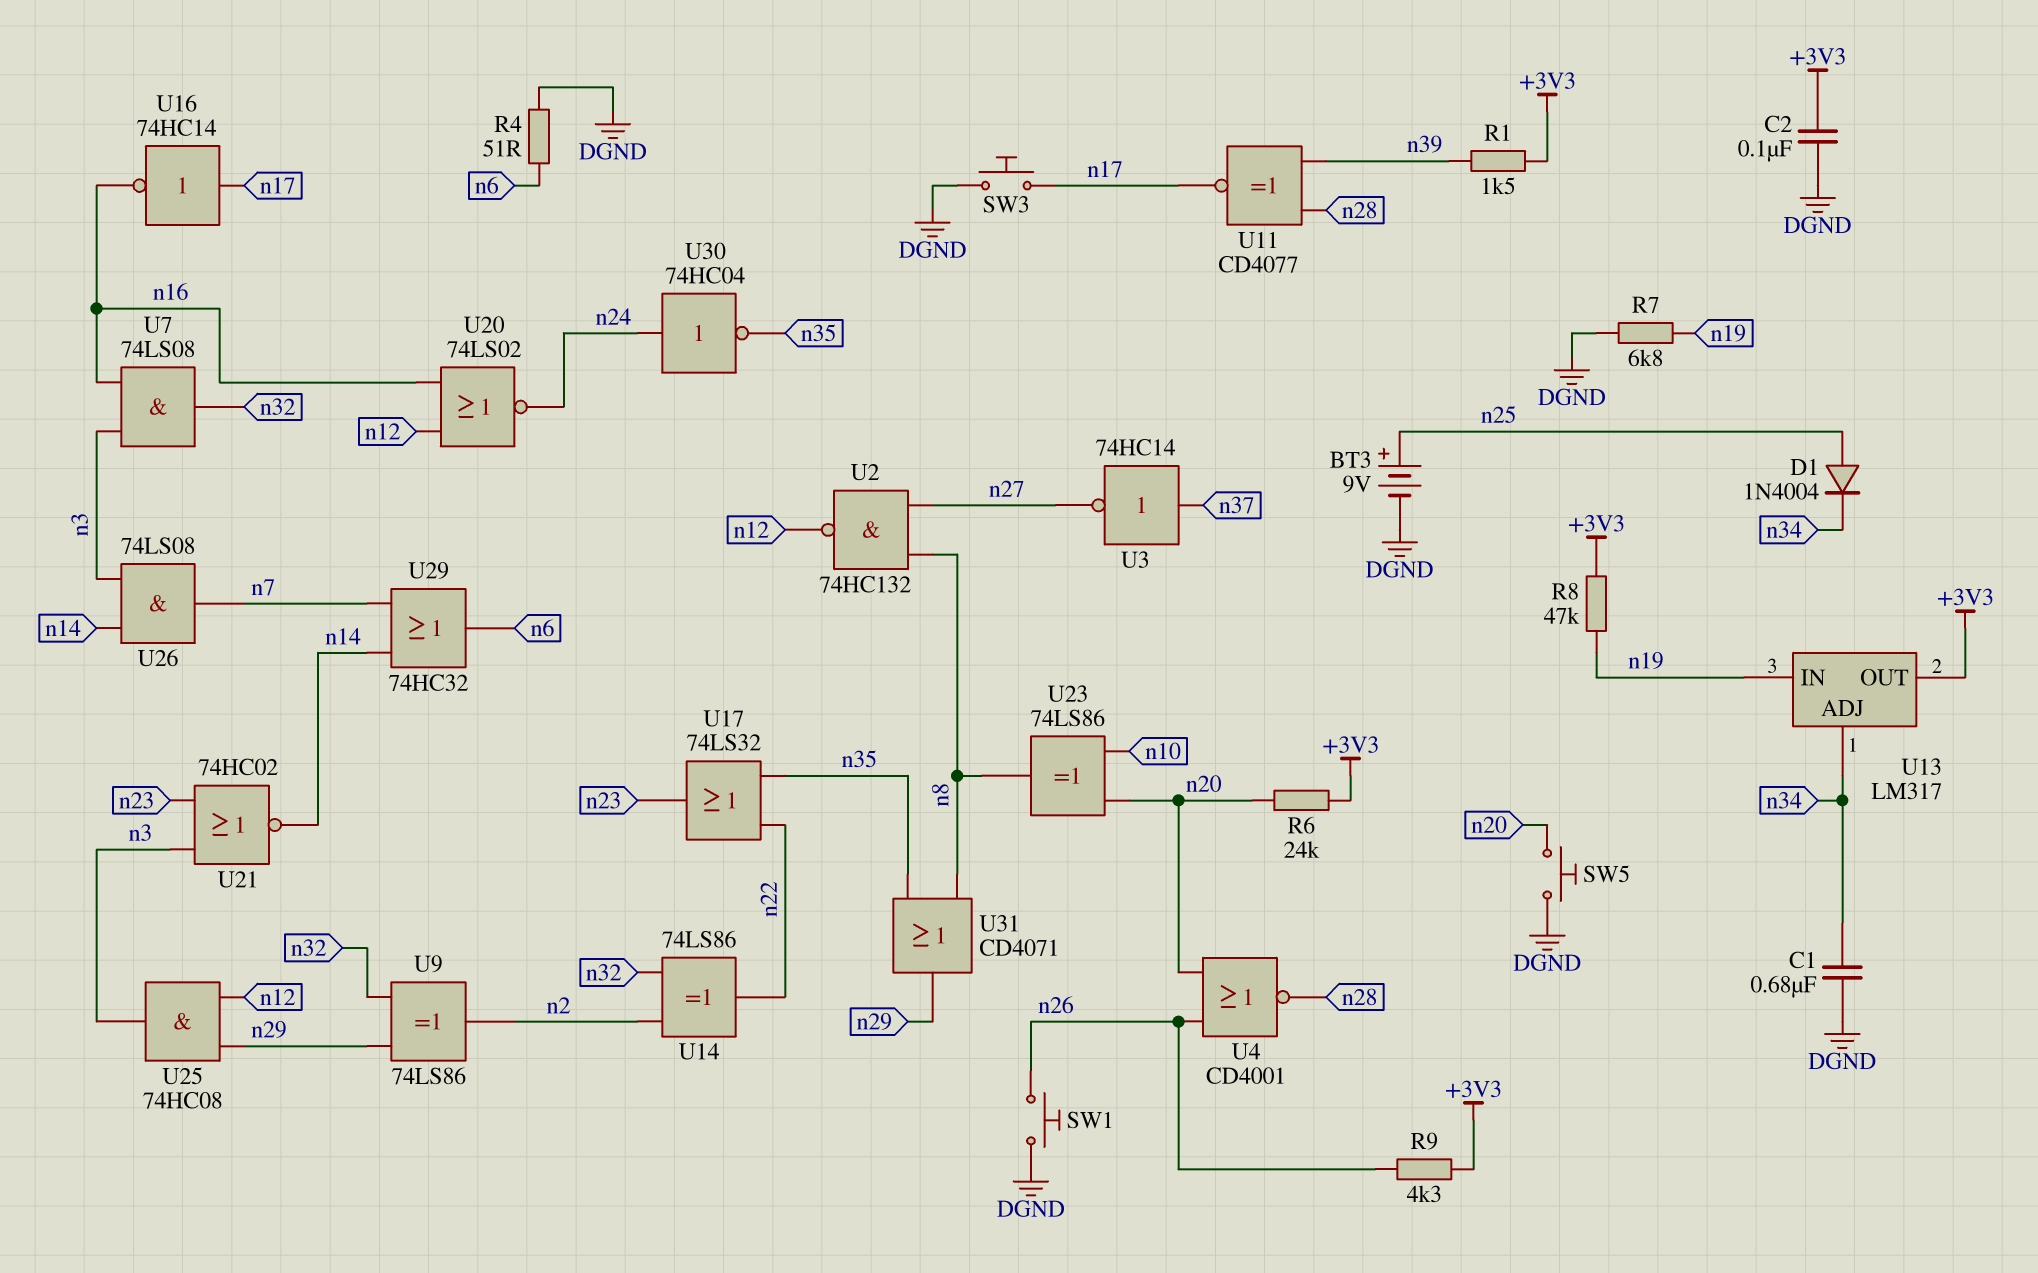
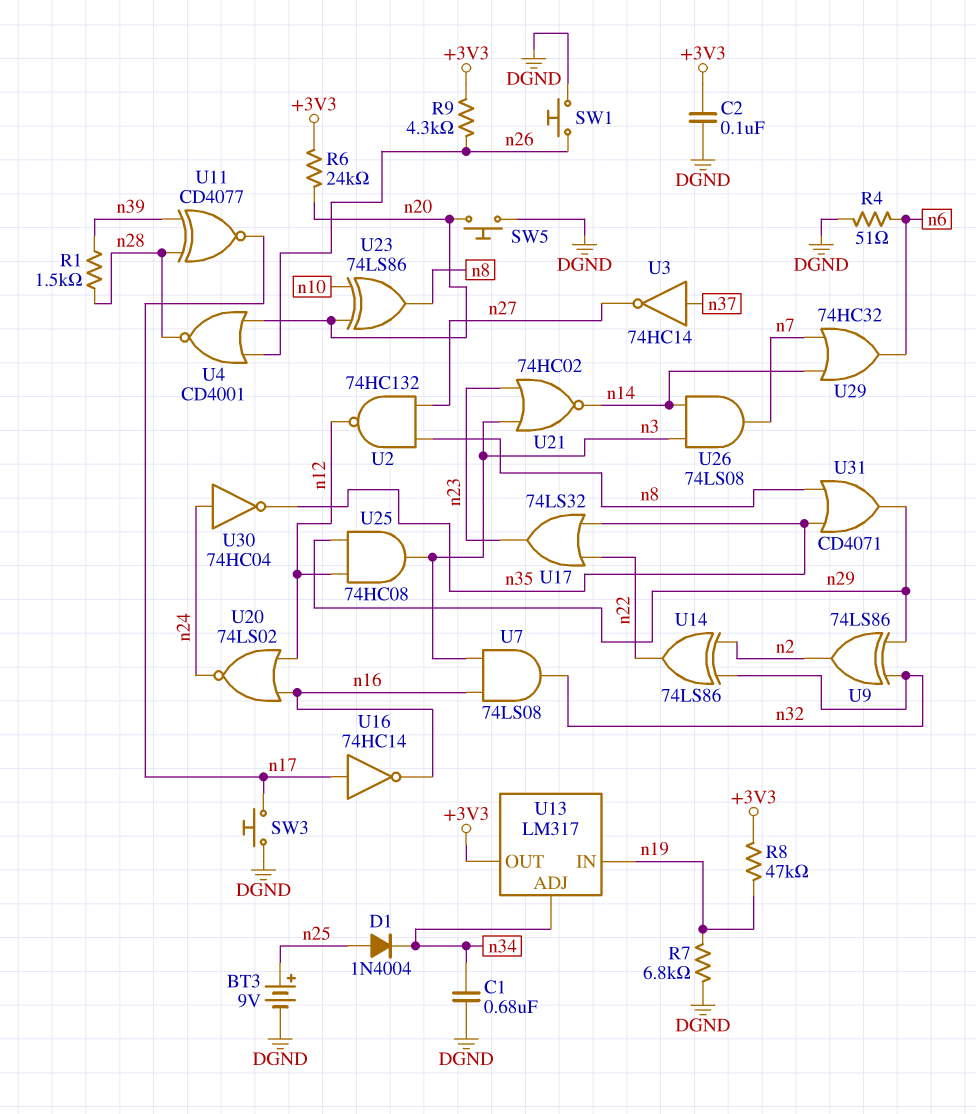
R1: 1.5k (+3V3, n39) -> 1.5k (n28, n39)

